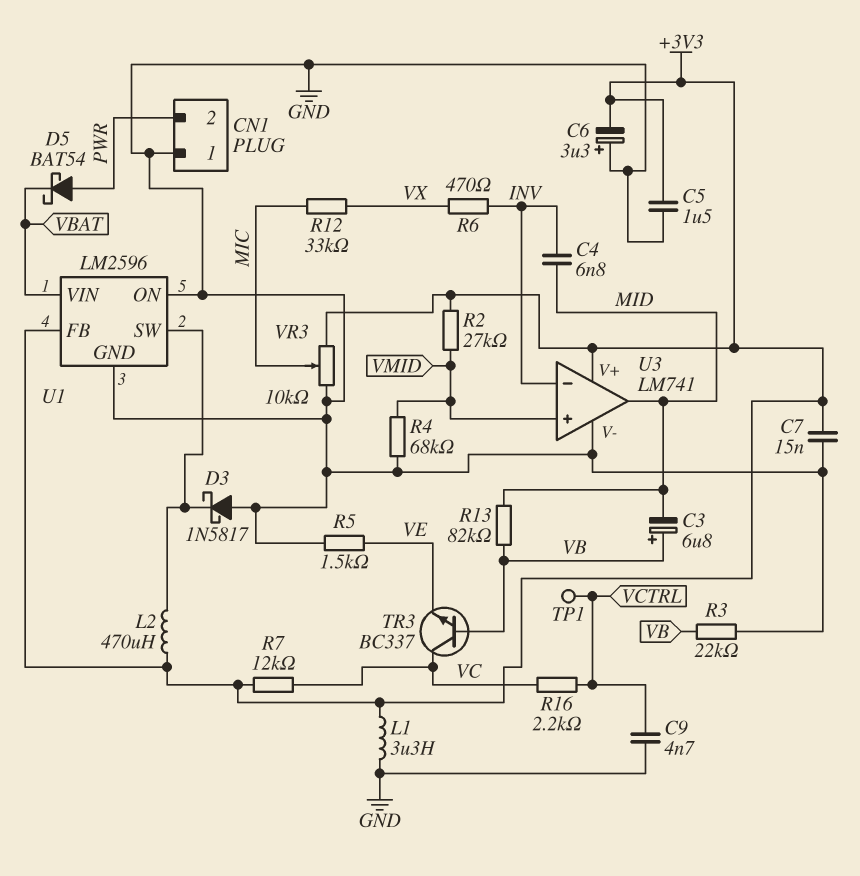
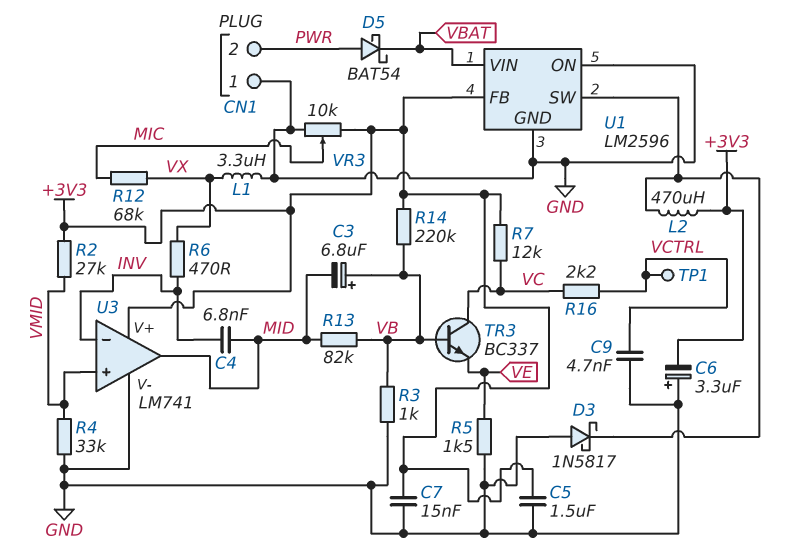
L1: 3.3uH (+3V3, GND) -> 3.3uH (GND, VX)
R3: 22k (GND, VB) -> 1k (GND, VB)
R4: 68k (GND, VMID) -> 33k (GND, VMID)
R12: 33k (MIC, VX) -> 68k (MIC, VX)
R14: none -> 220k (+3V3, VB)

